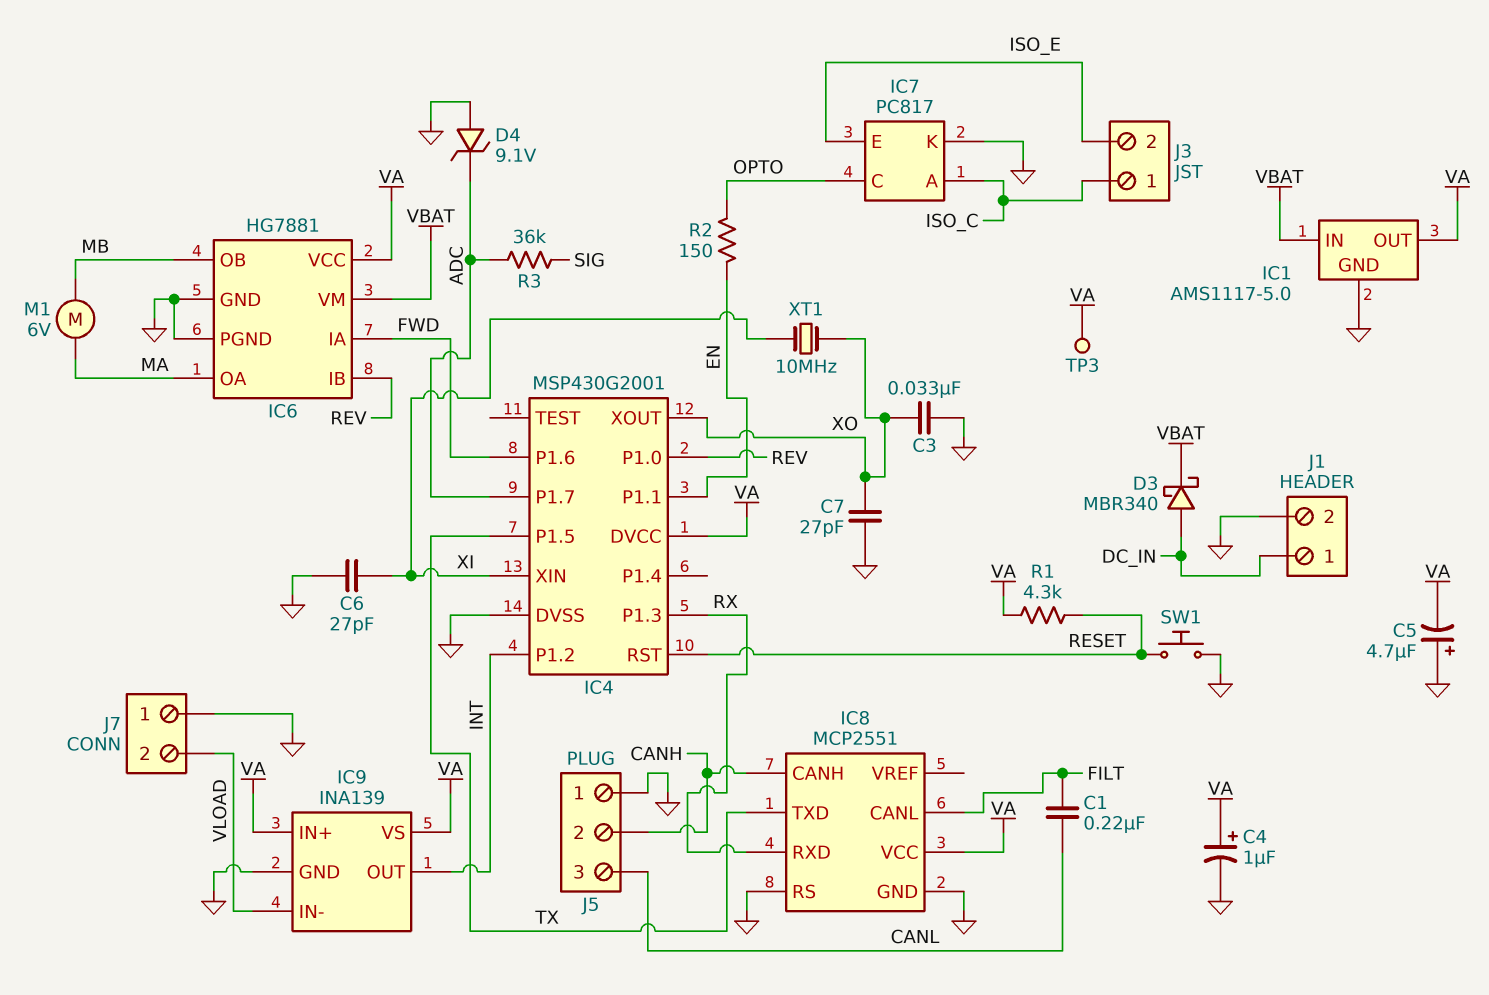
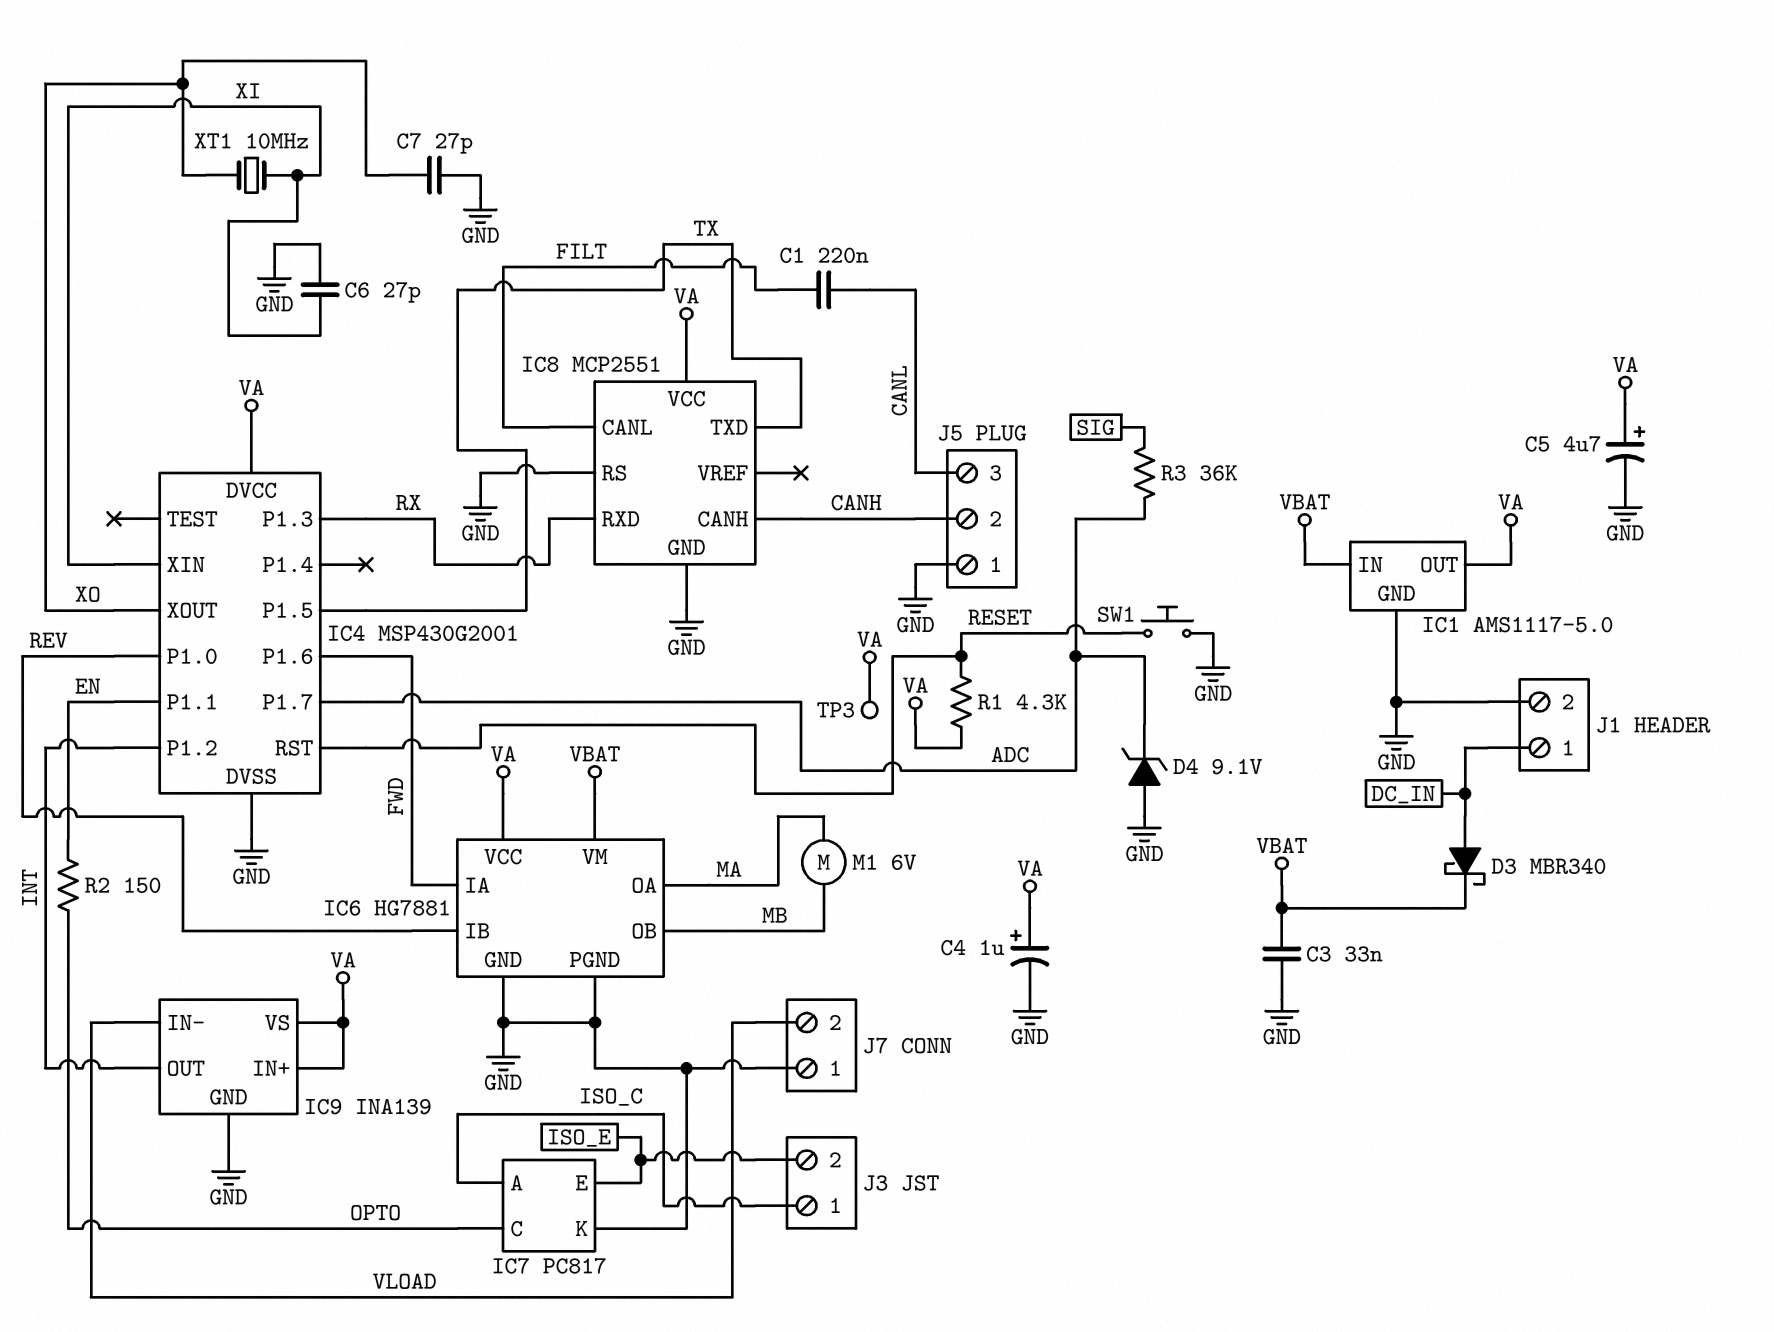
C3: 33nF (GND, XO) -> 33nF (GND, VBAT)
C5: 4.7uF (plus GND, minus VA) -> 4.7uF (plus VA, minus GND)

